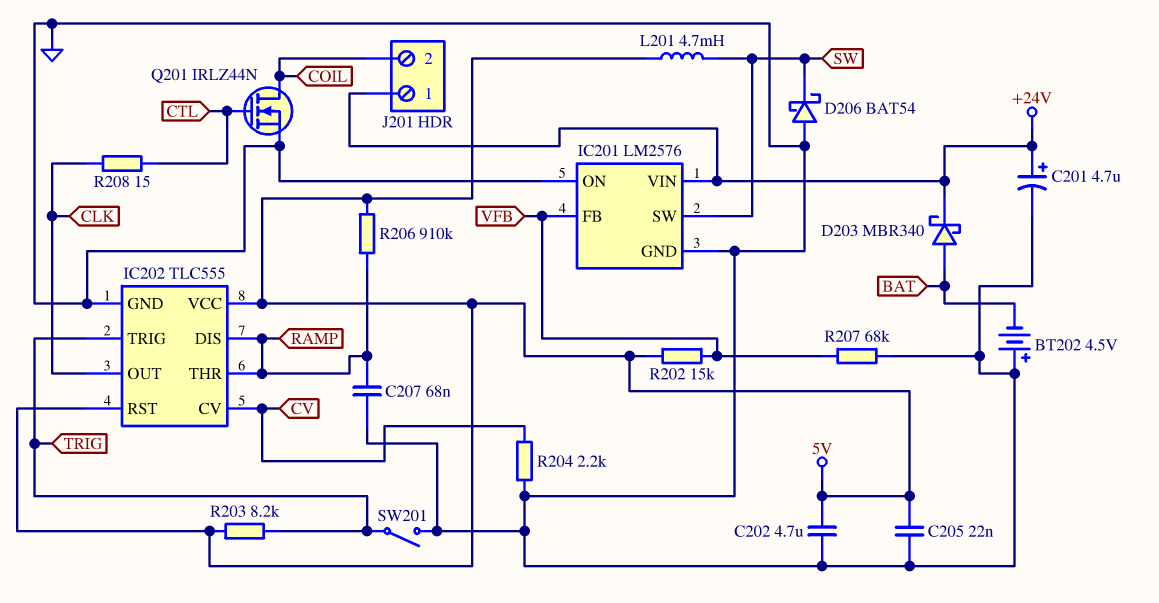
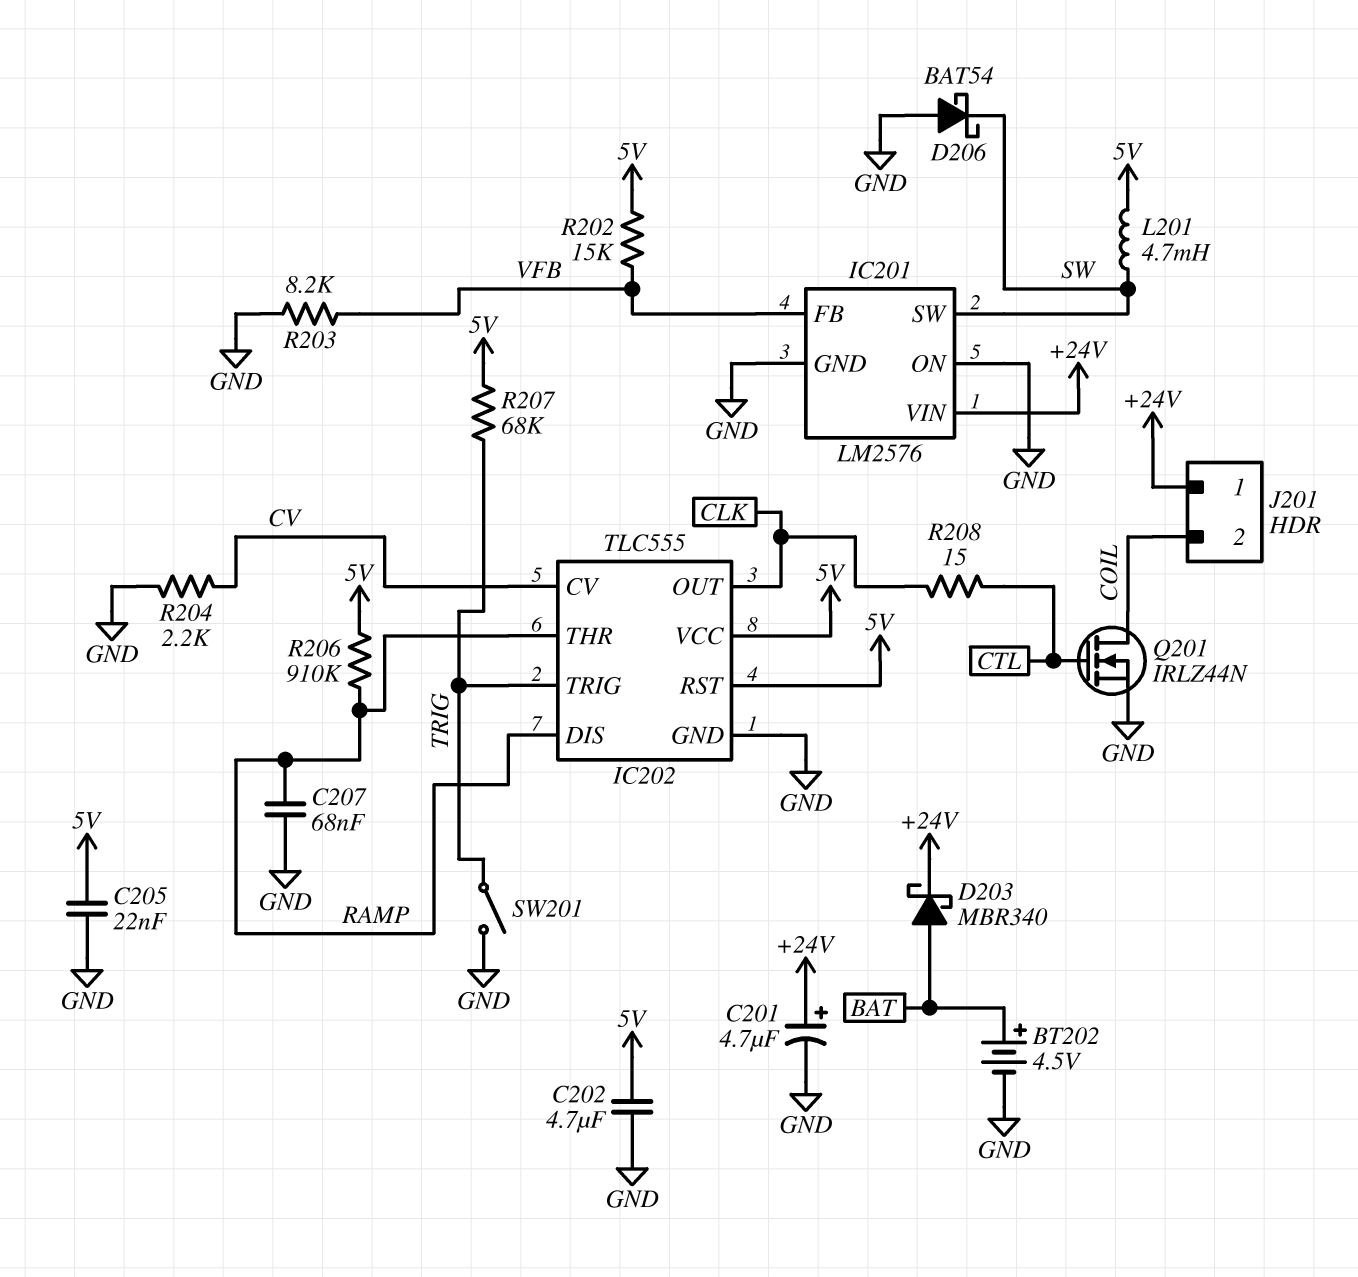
BT202: 4.5V (plus GND, minus BAT) -> 4.5V (plus BAT, minus GND)
R203: 8.2k (5V, TRIG) -> 8.2k (GND, VFB)
R207: 68k (GND, VFB) -> 68k (5V, TRIG)

